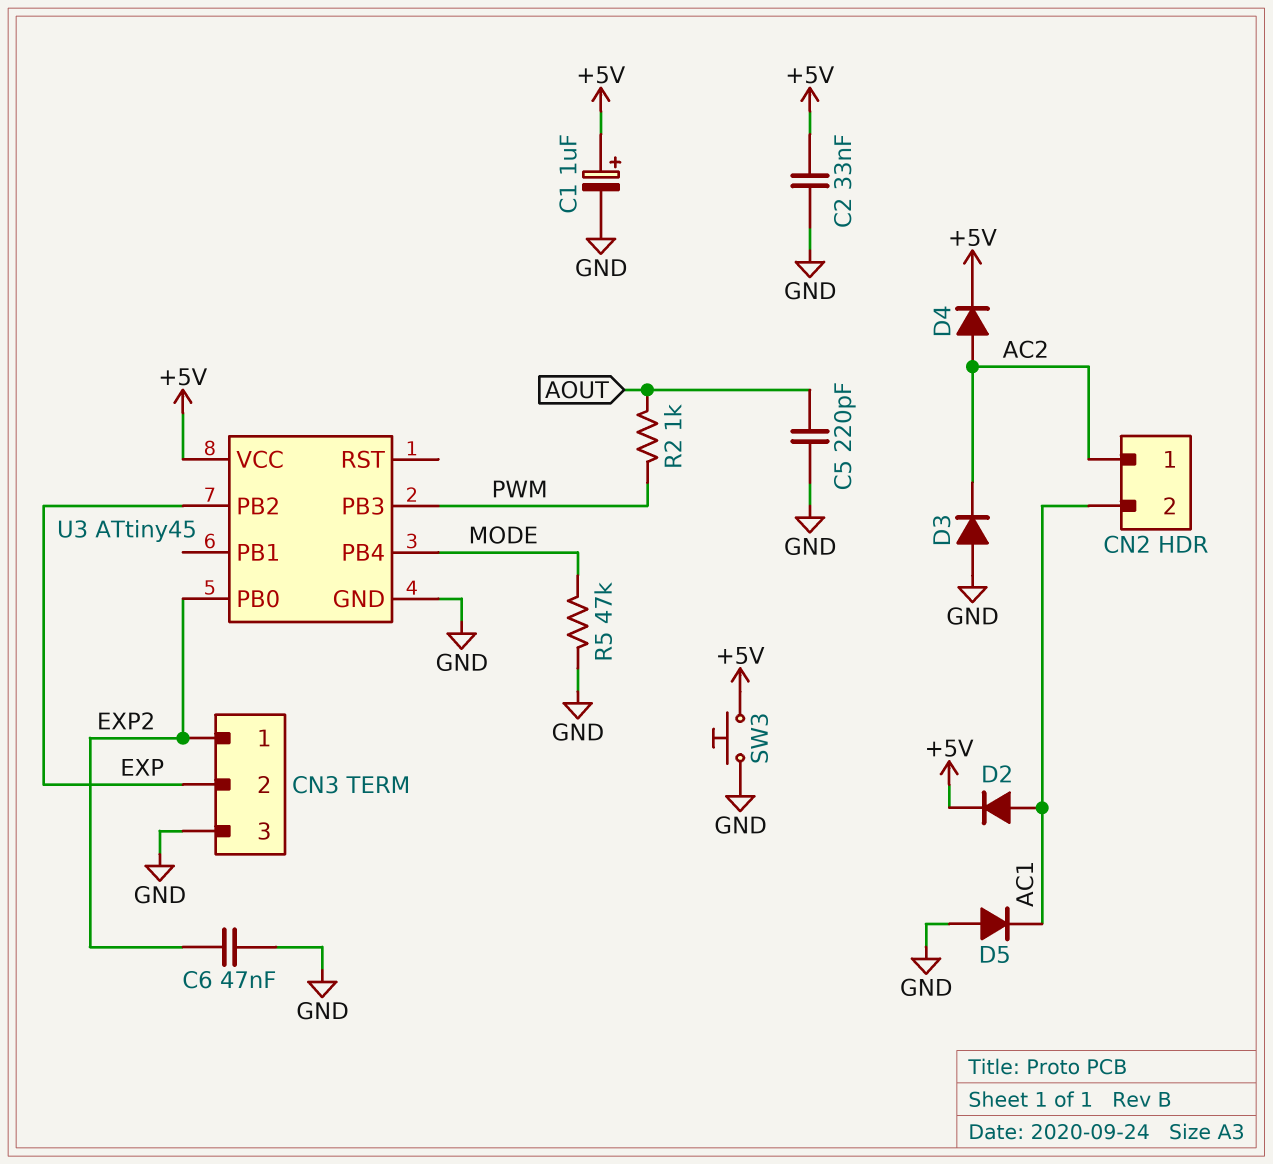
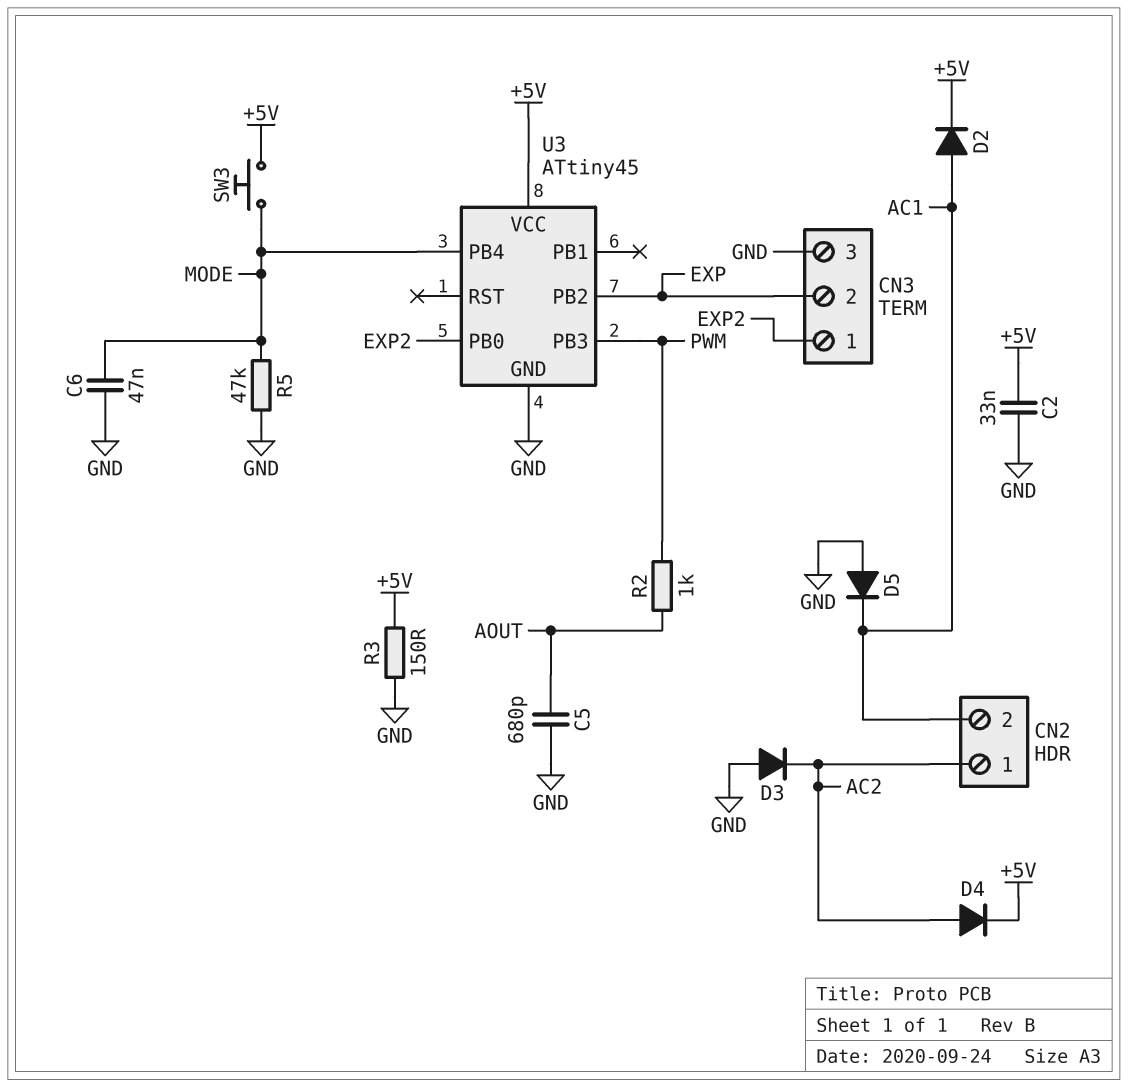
C1: 1uF (plus +5V, minus GND) -> none
C5: 220pF (AOUT, GND) -> 680pF (AOUT, GND)
C6: 47nF (EXP2, GND) -> 47nF (GND, MODE)
R3: none -> 150 (+5V, GND)
SW3: button (+5V, GND) -> button (+5V, MODE)

